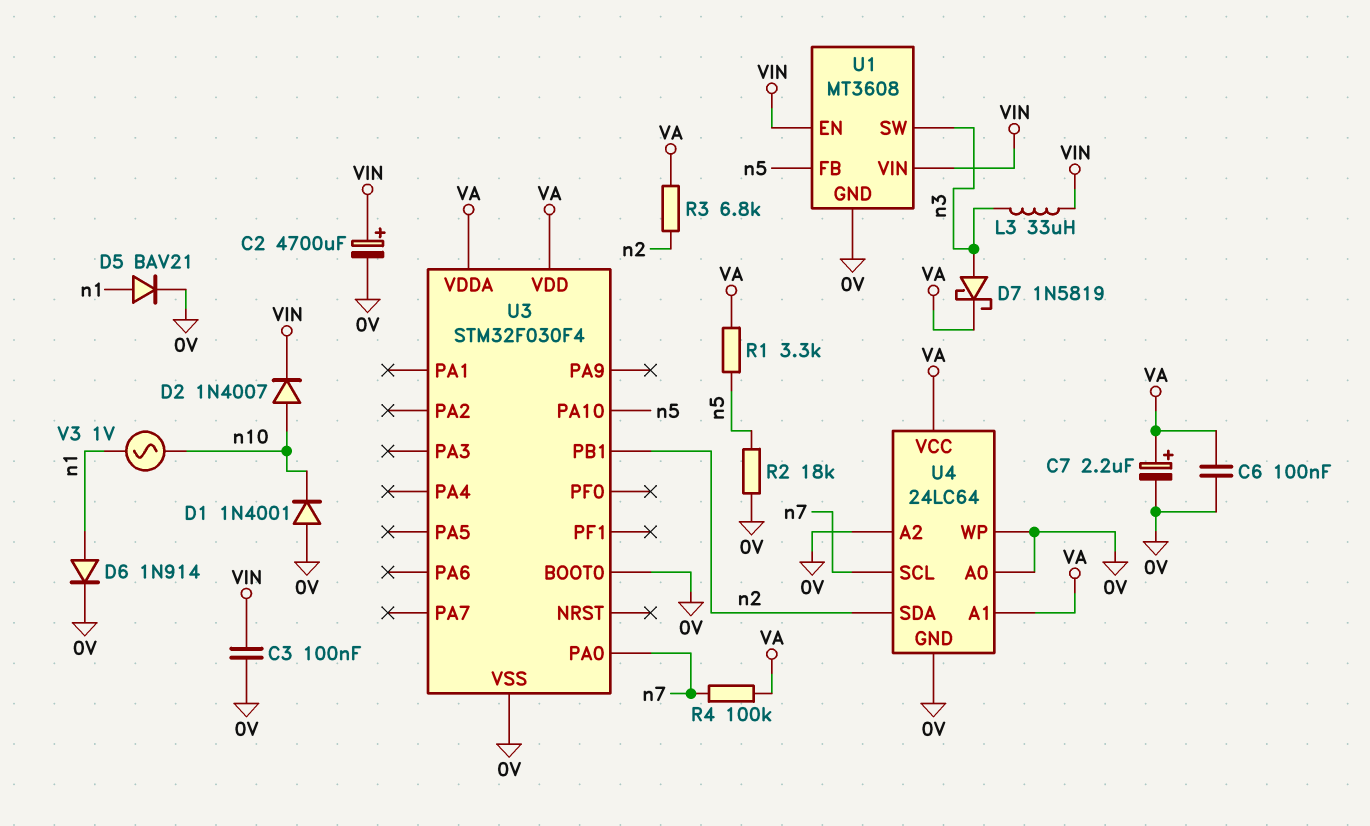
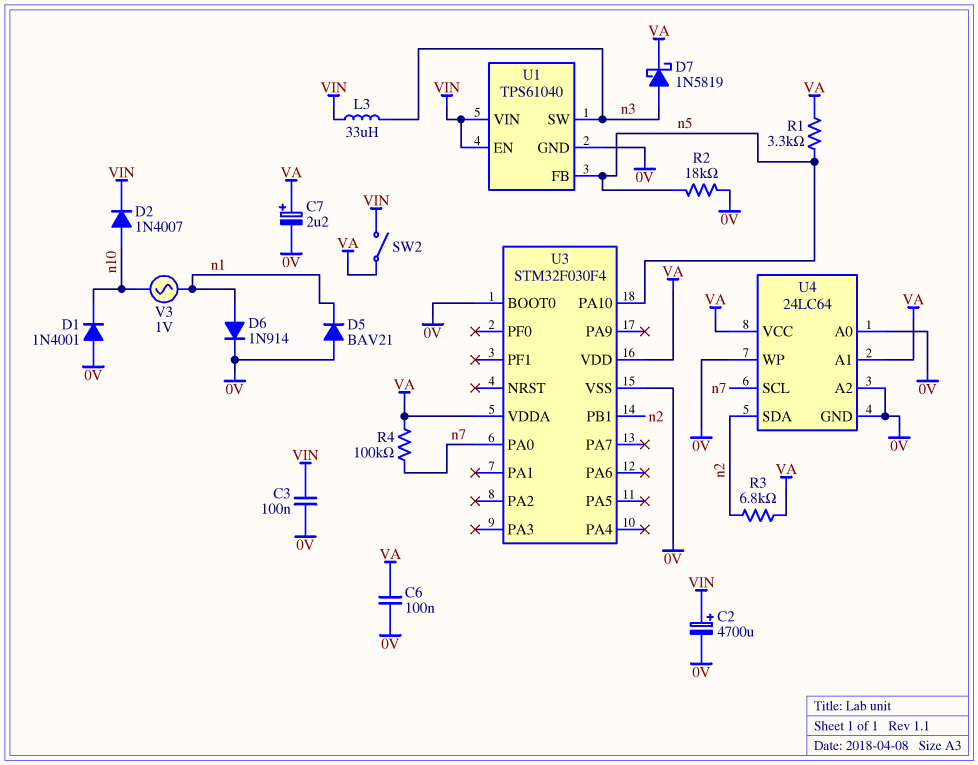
D5: diode BAV21 (A n1, K 0V) -> diode BAV21 (A 0V, K n1)
SW2: none -> switch (VA, VIN)
U1: MT3608 -> TPS61040

